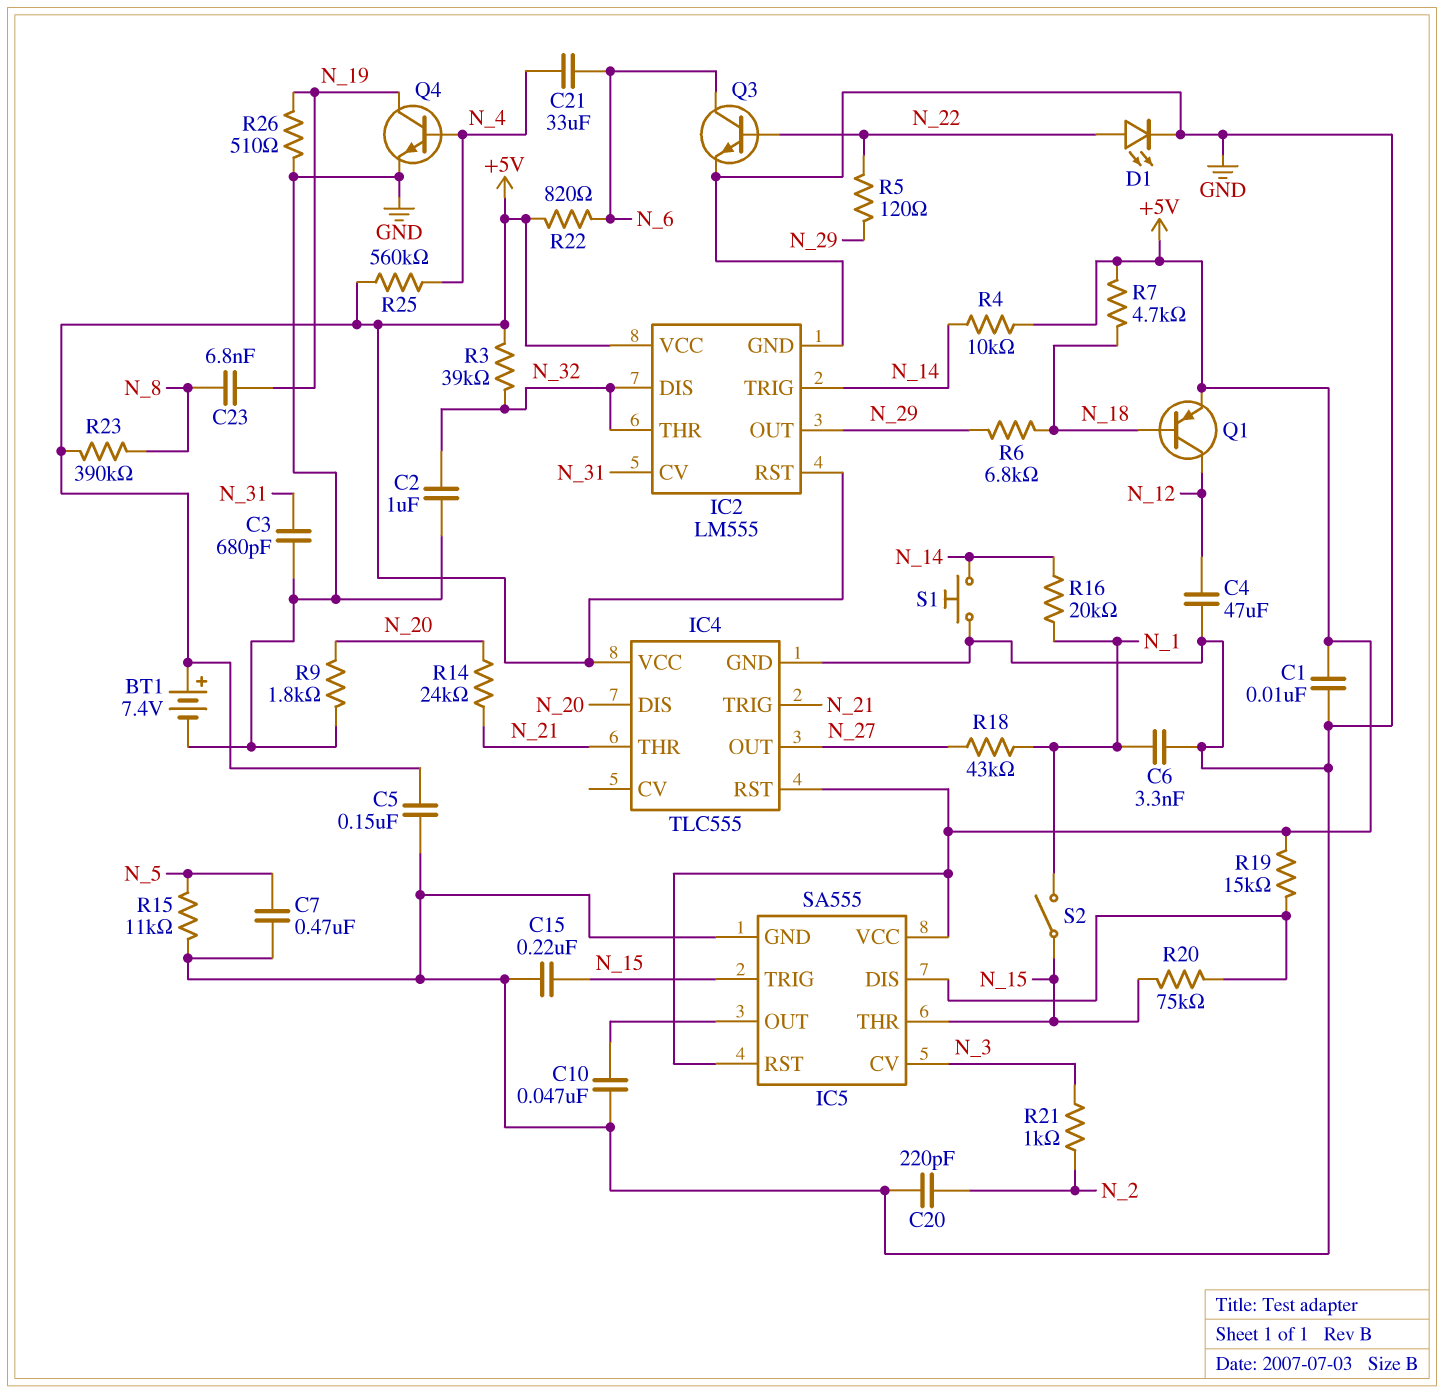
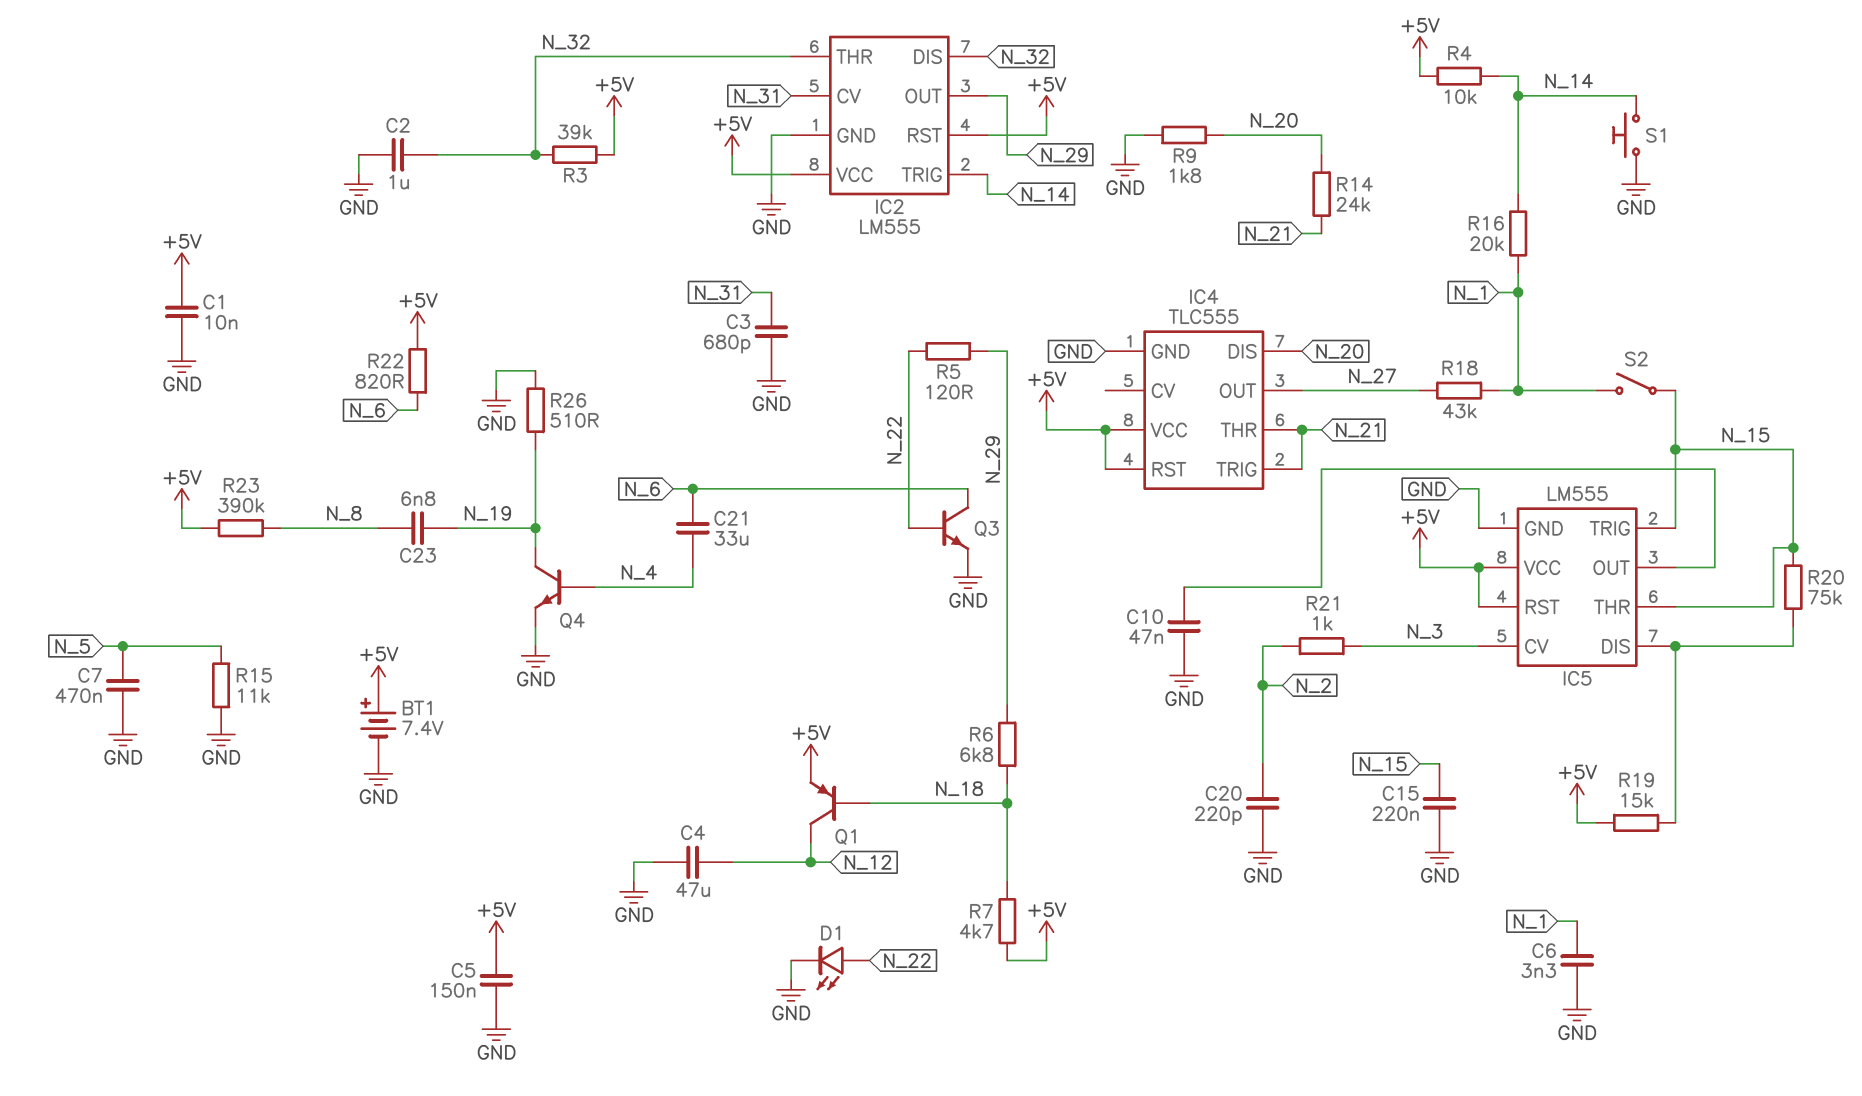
IC5: SA555 -> LM555
R25: 560k (+5V, N_4) -> none

